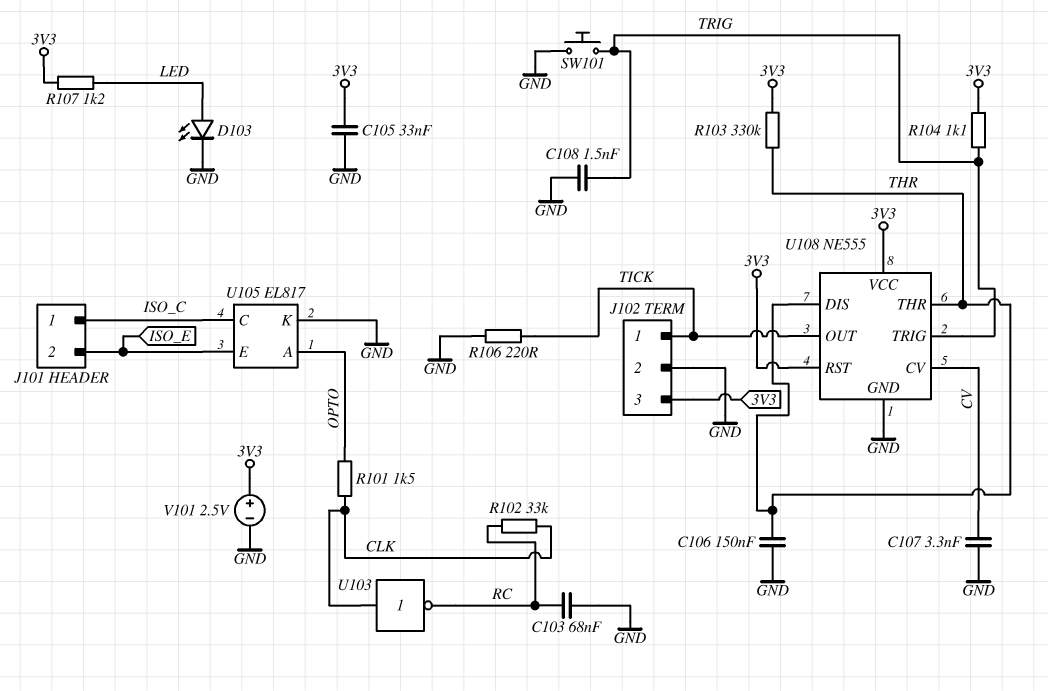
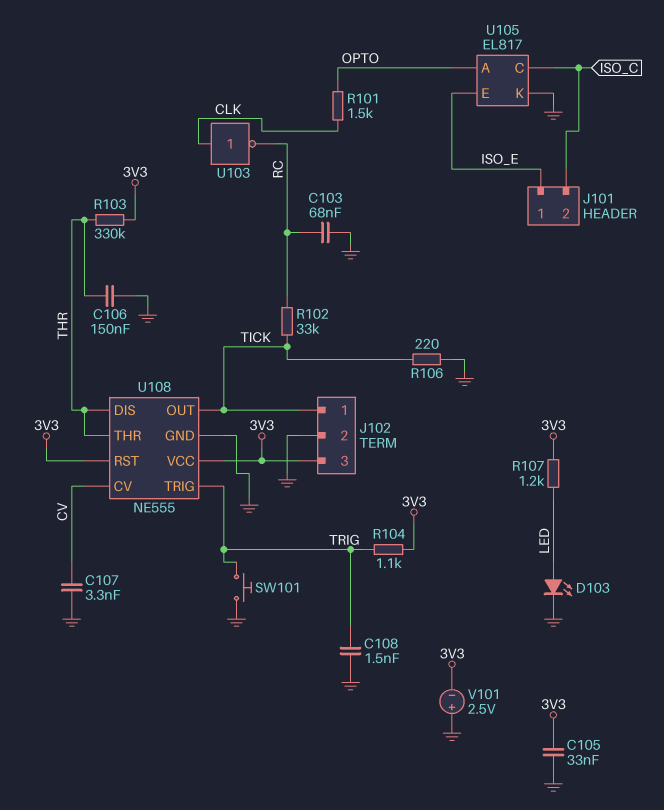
J101 pin 1: ISO_C -> ISO_E
J101 pin 2: ISO_E -> ISO_C
R102: 33k (CLK, RC) -> 33k (RC, TICK)
V101: 2.5V (plus 3V3, minus GND) -> 2.5V (plus GND, minus 3V3)

